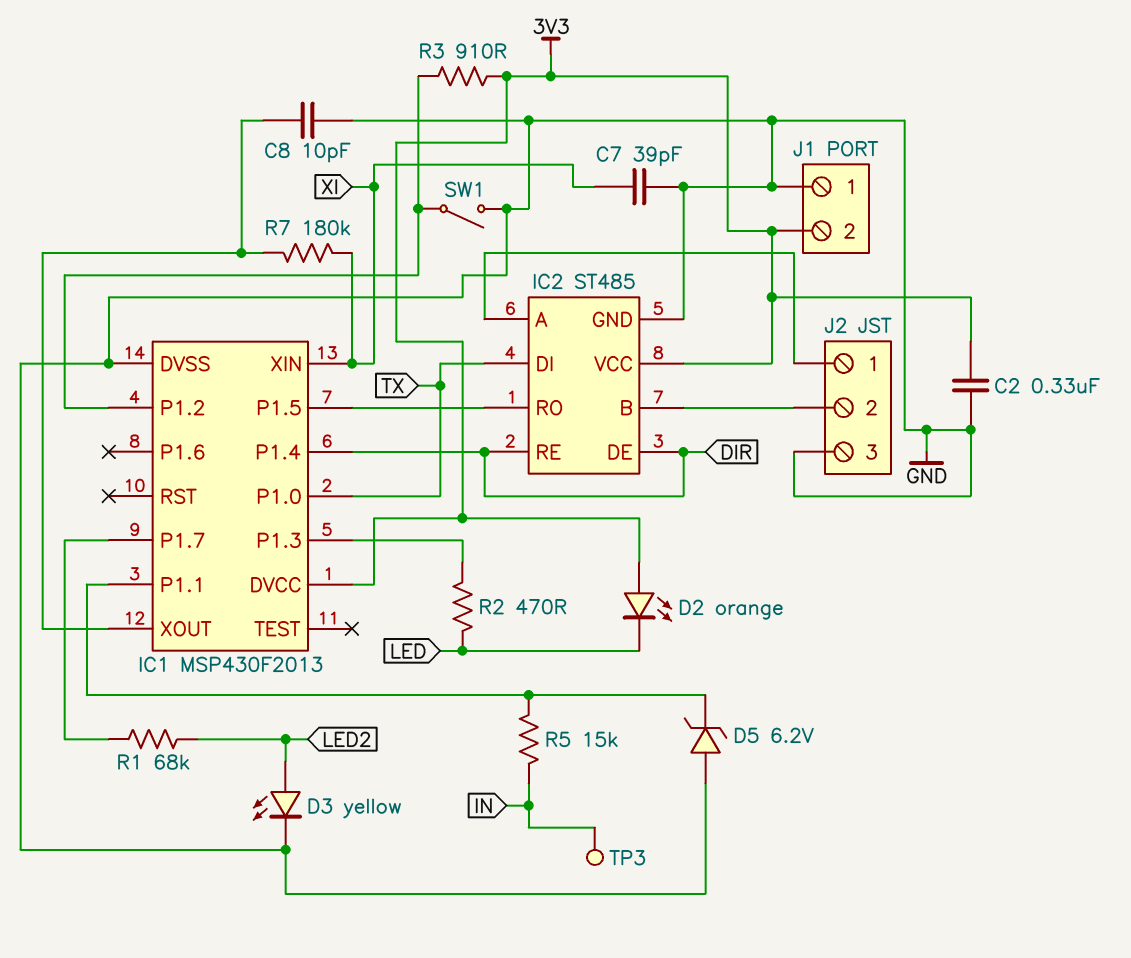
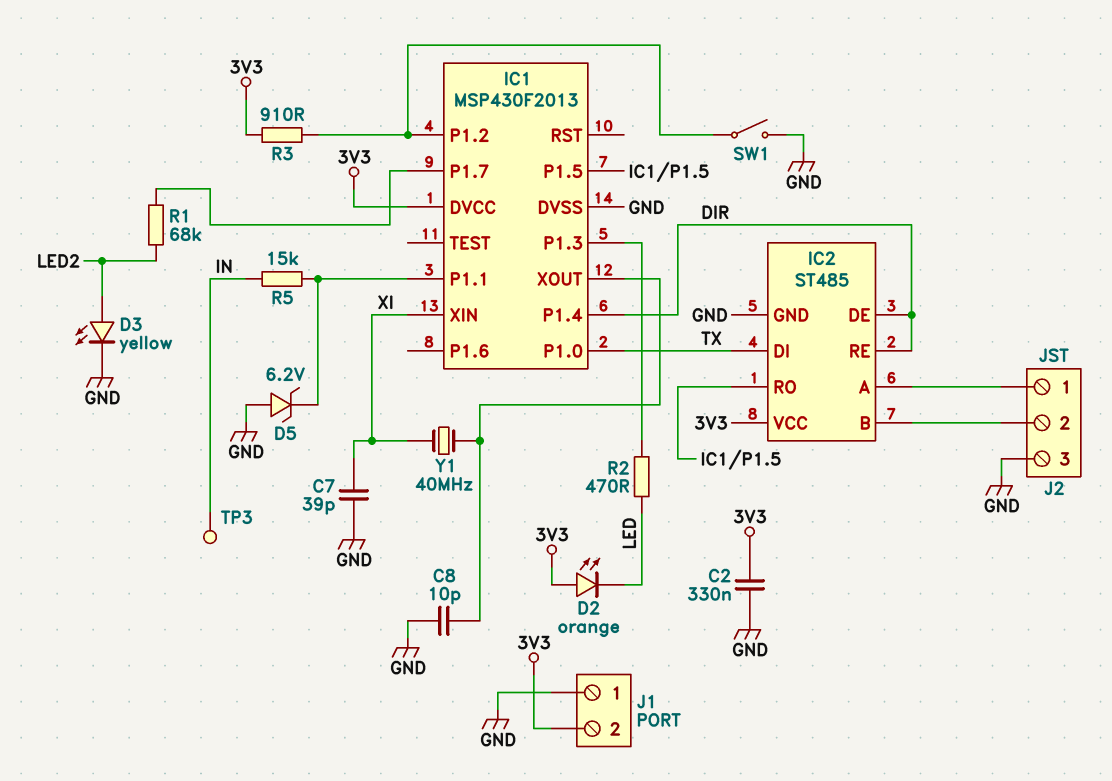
R7: 180k (IC1/XOUT, XI) -> none
Y1: none -> 40MHz (IC1/XOUT, XI)

